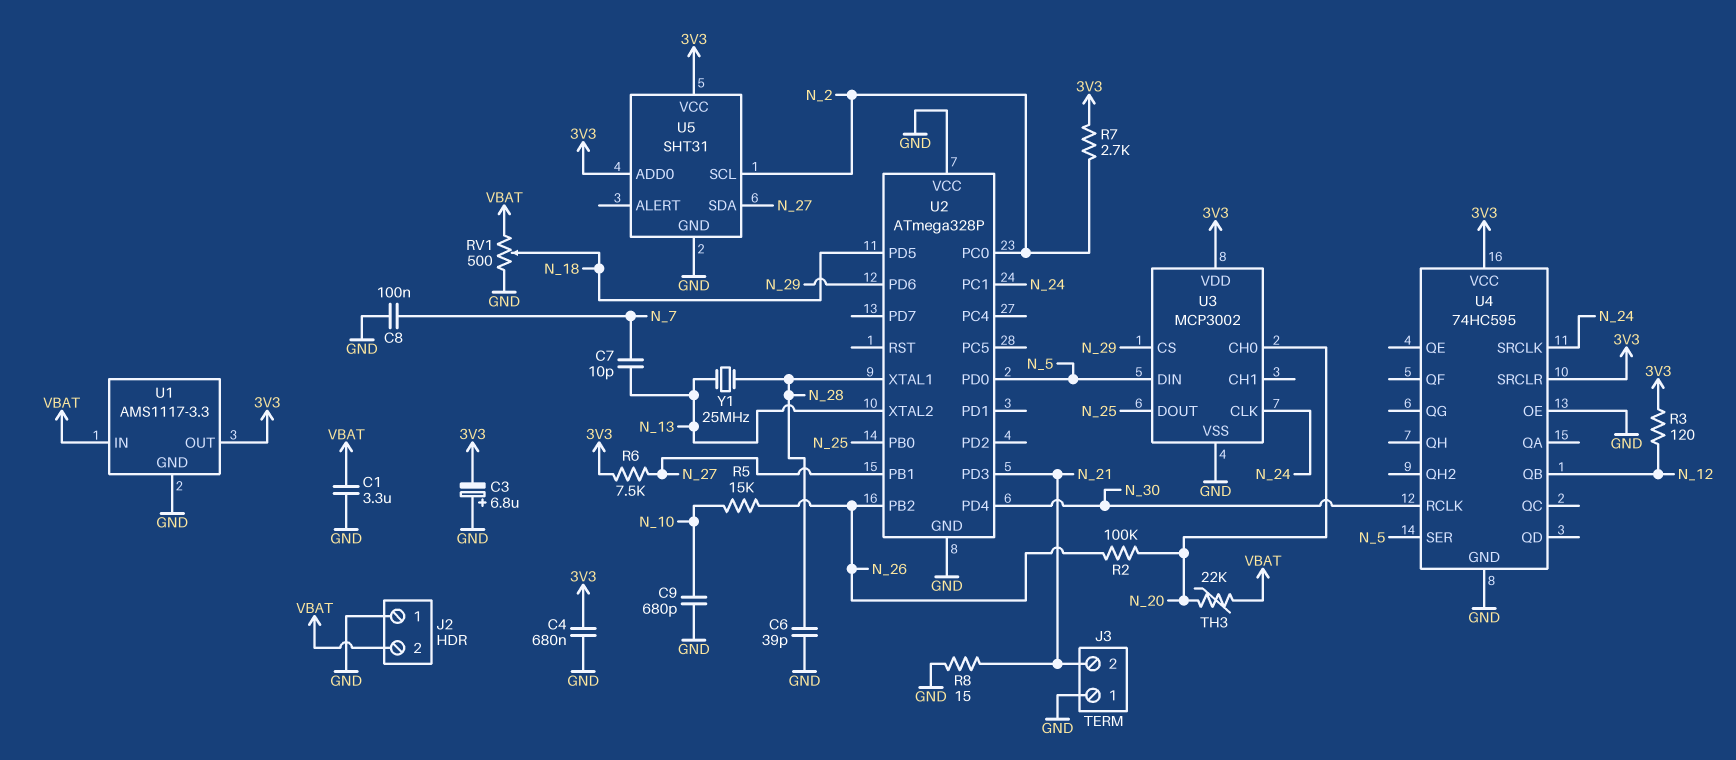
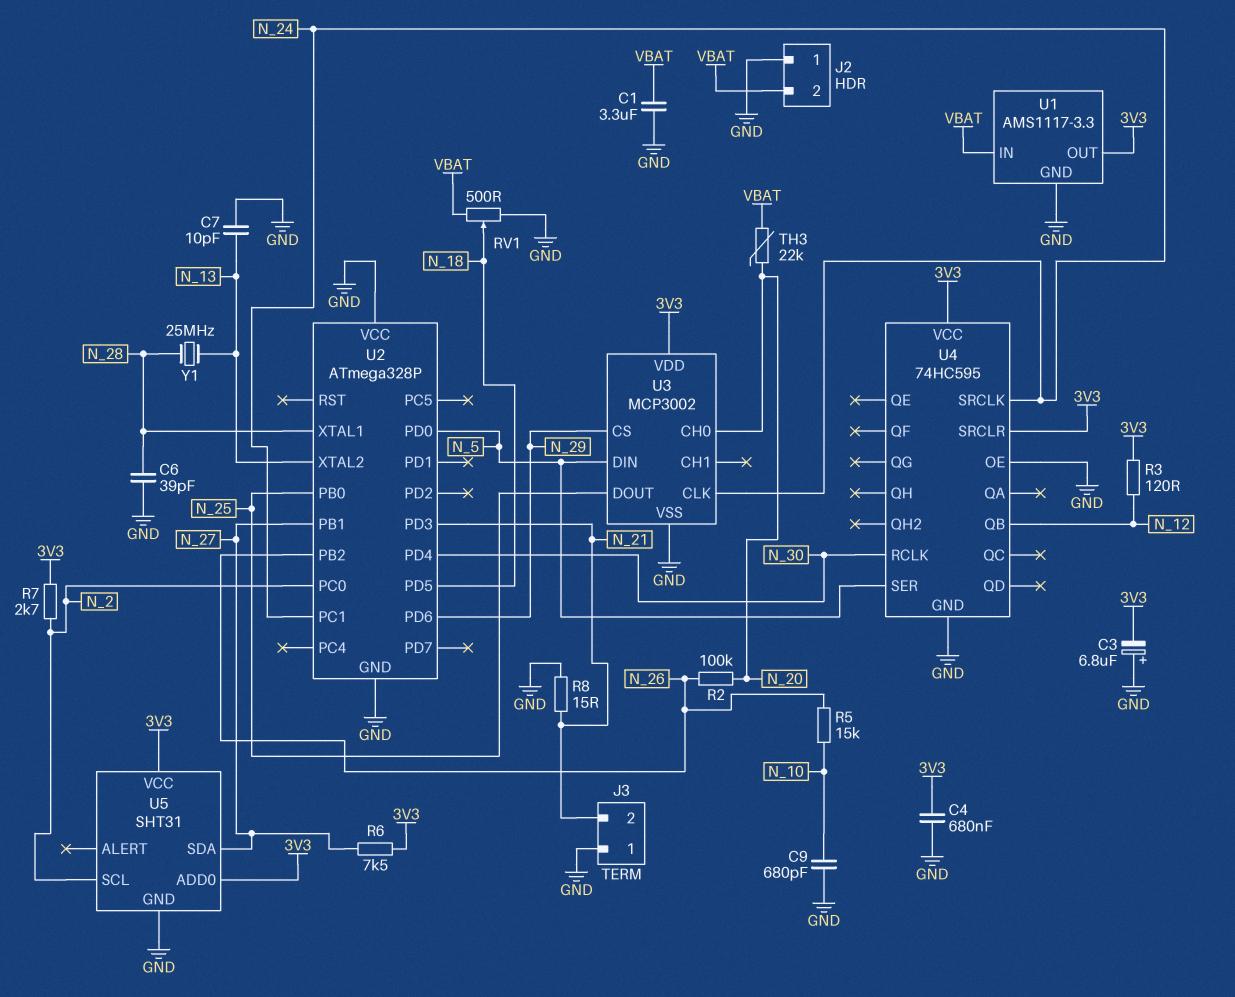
C7: 10pF (N_7, N_13) -> 10pF (GND, N_13)
C8: 100nF (GND, N_7) -> none

